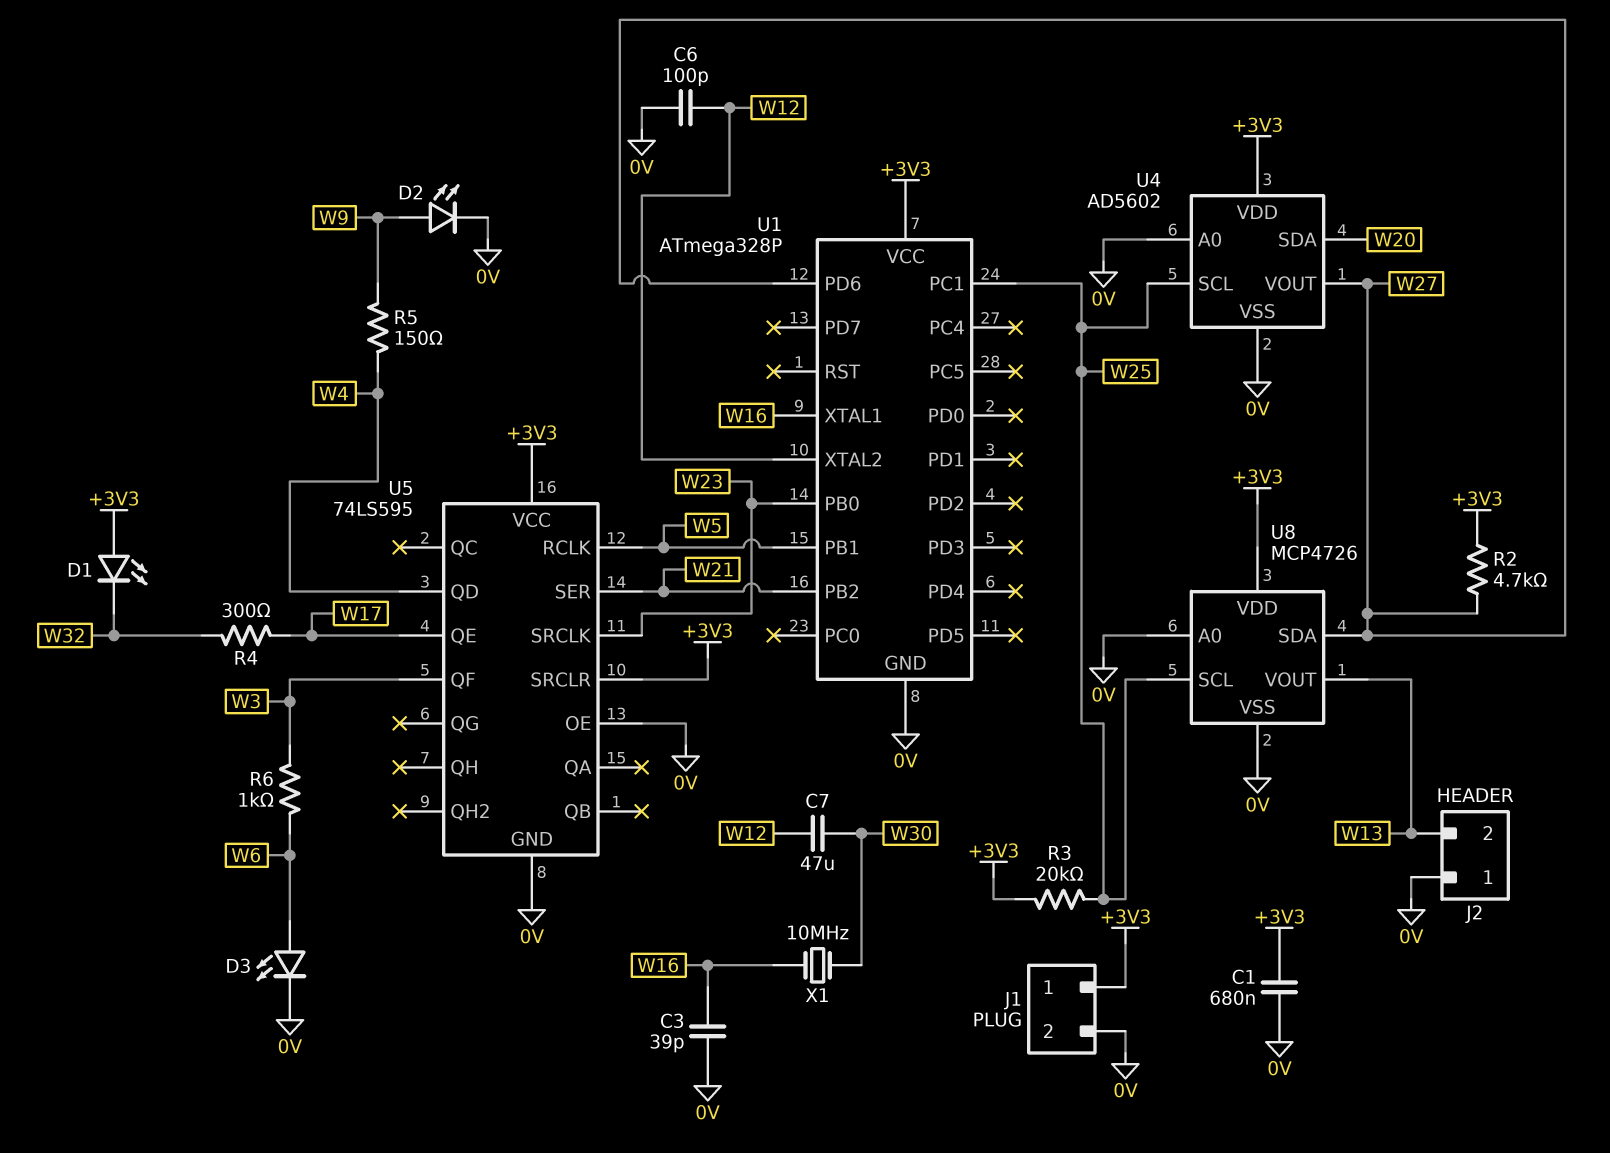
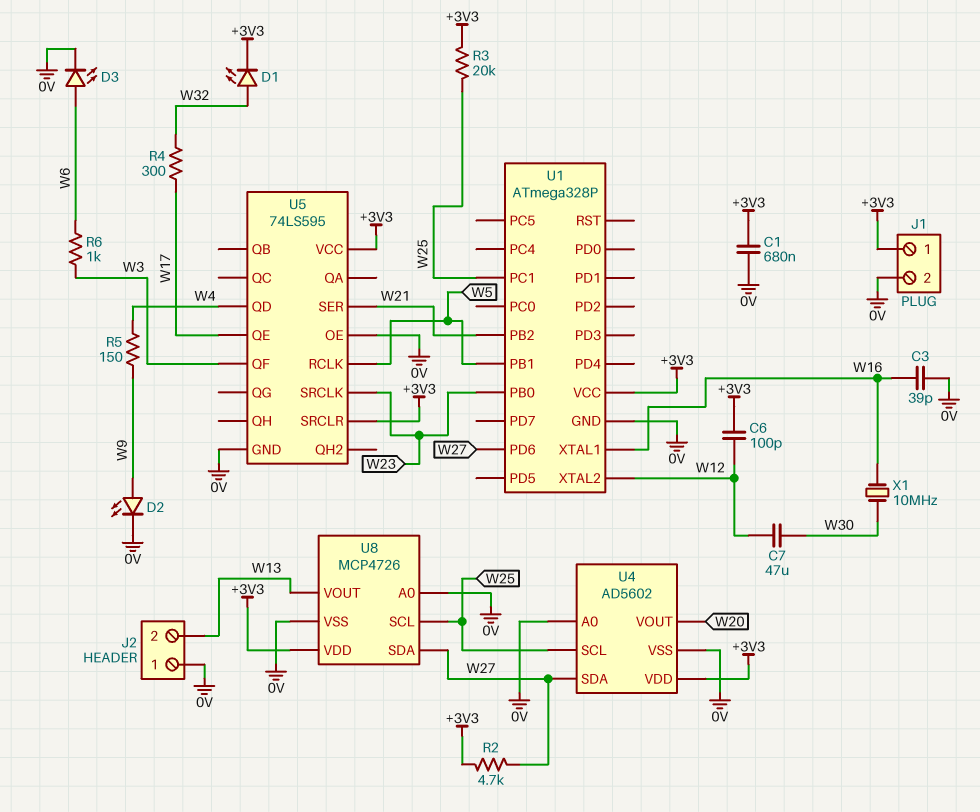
C6: 100pF (0V, W12) -> 100pF (+3V3, W12)
D1: LED (A +3V3, K W32) -> LED (A W32, K +3V3)
U4 pin SDA: W20 -> W27
U4 pin VOUT: W27 -> W20

